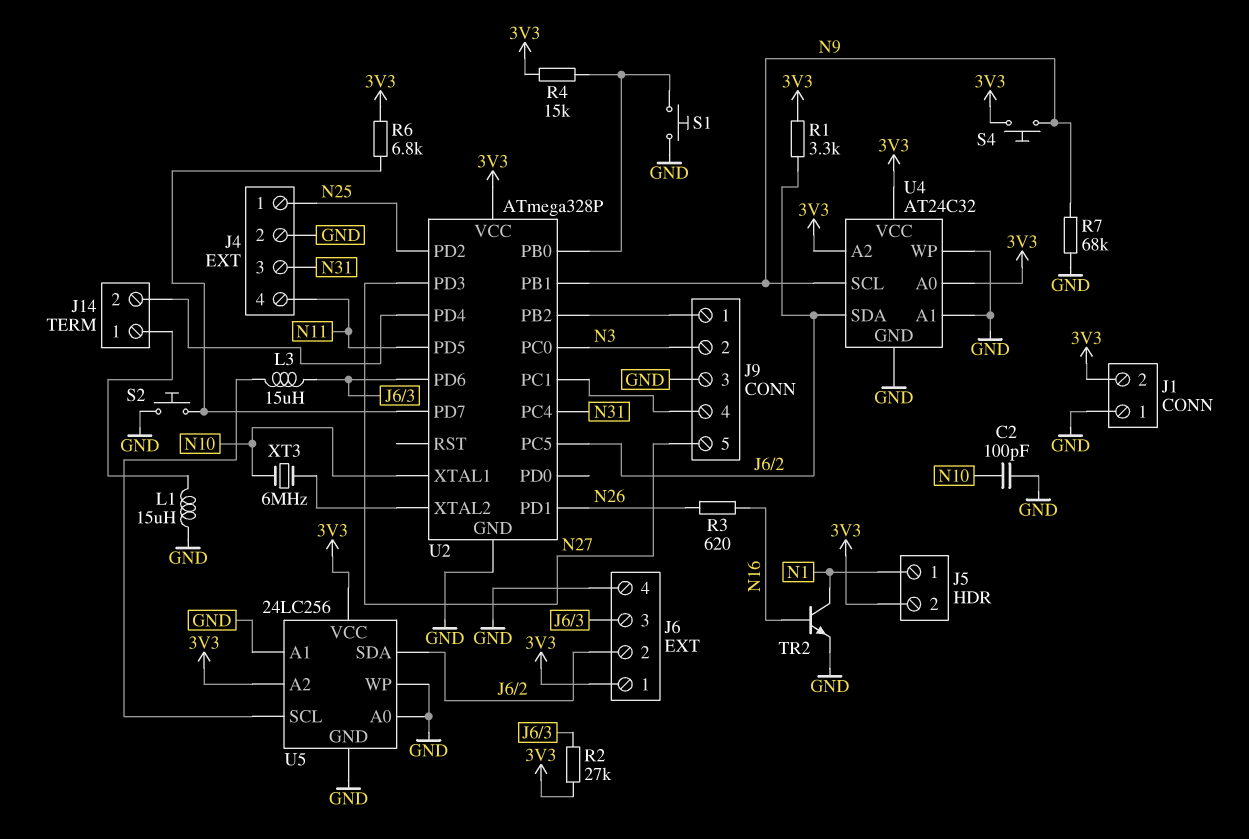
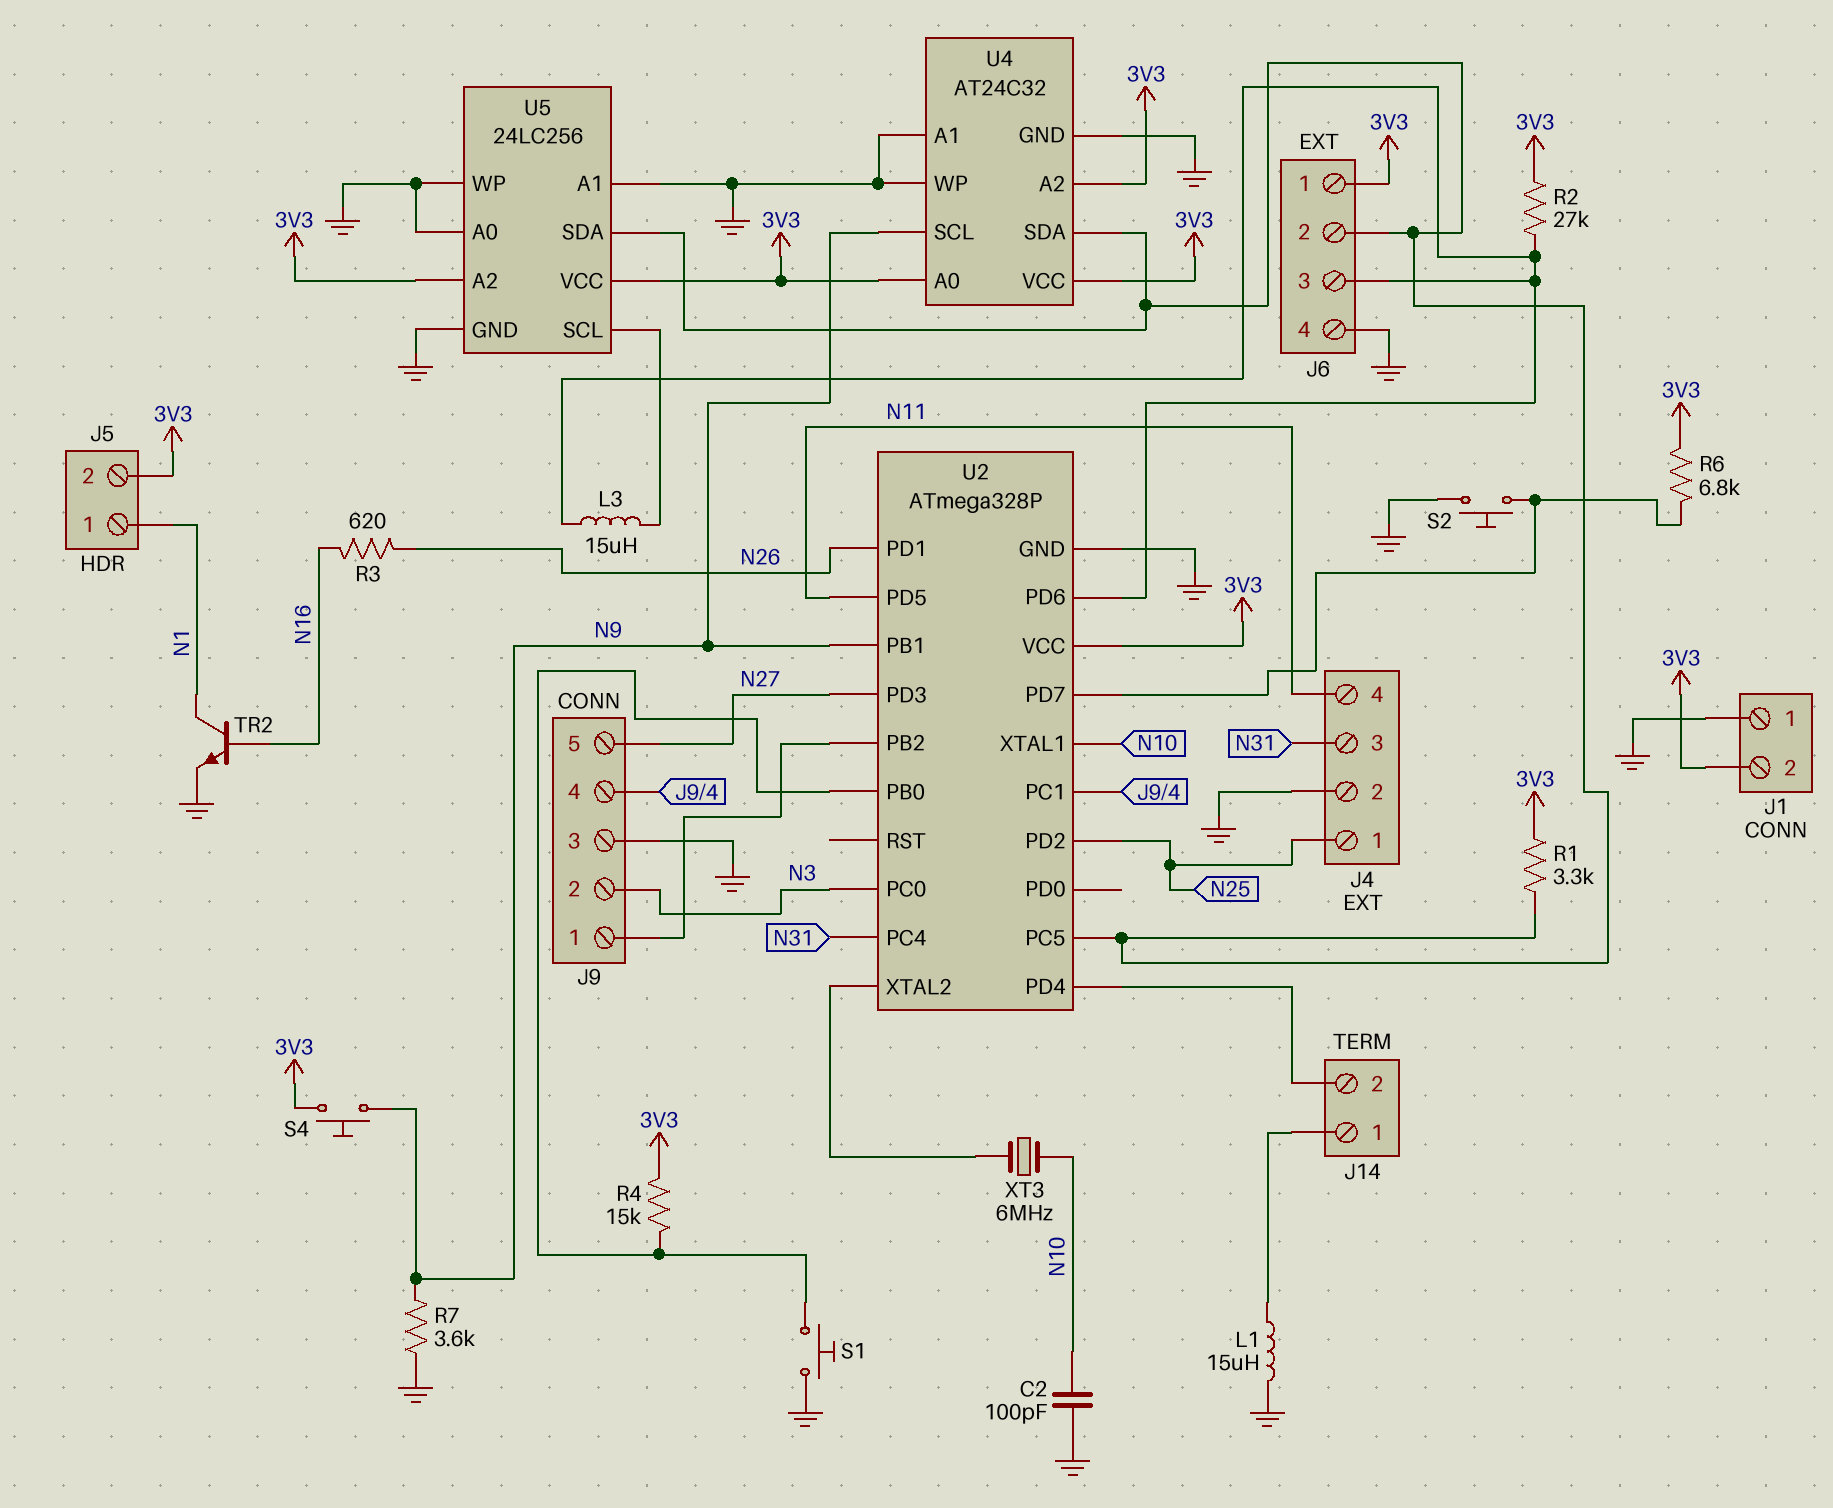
R7: 68k (GND, N9) -> 3.6k (GND, N9)

